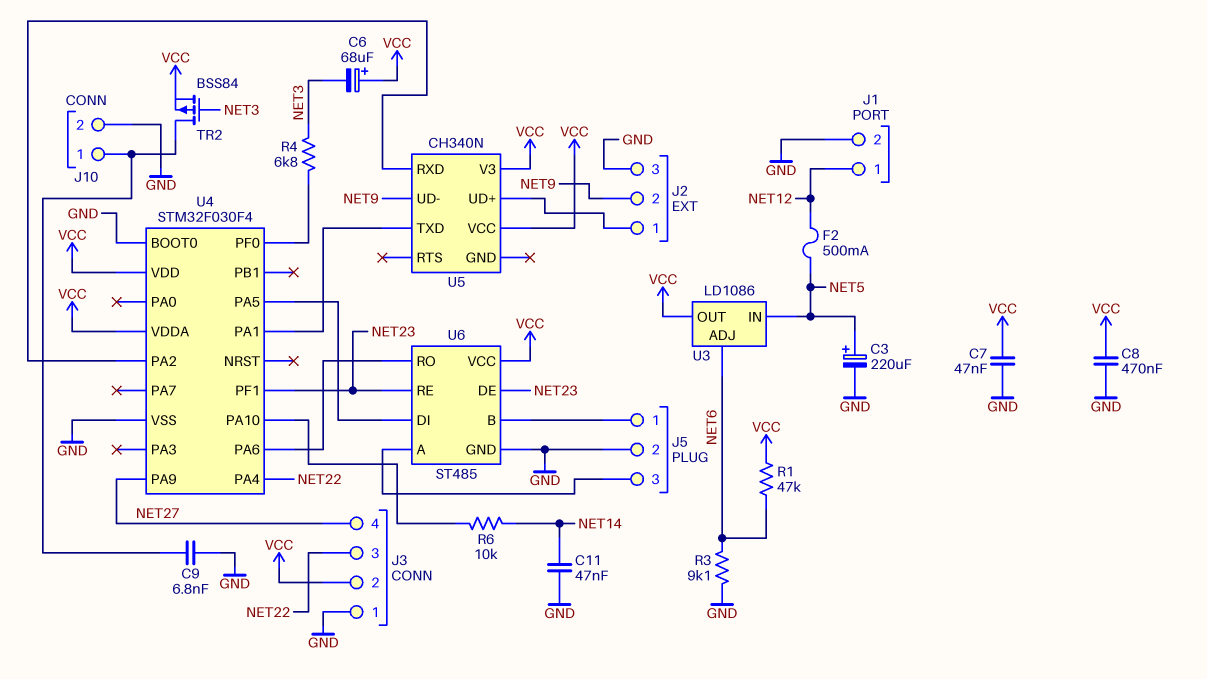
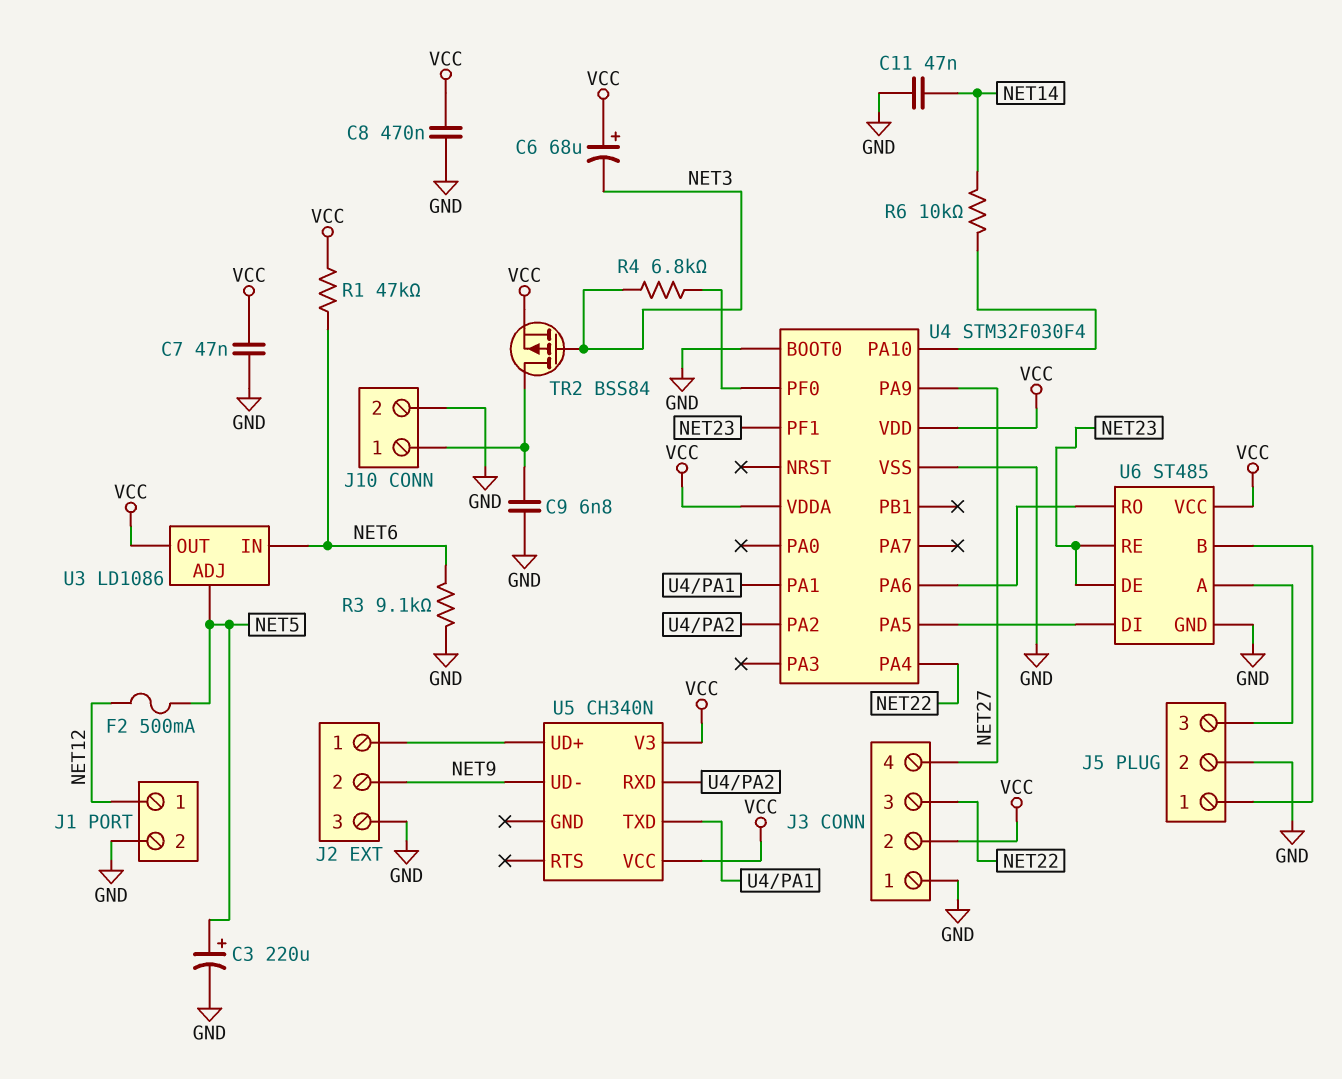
U3 pin ADJ: NET6 -> NET5
U3 pin IN: NET5 -> NET6

